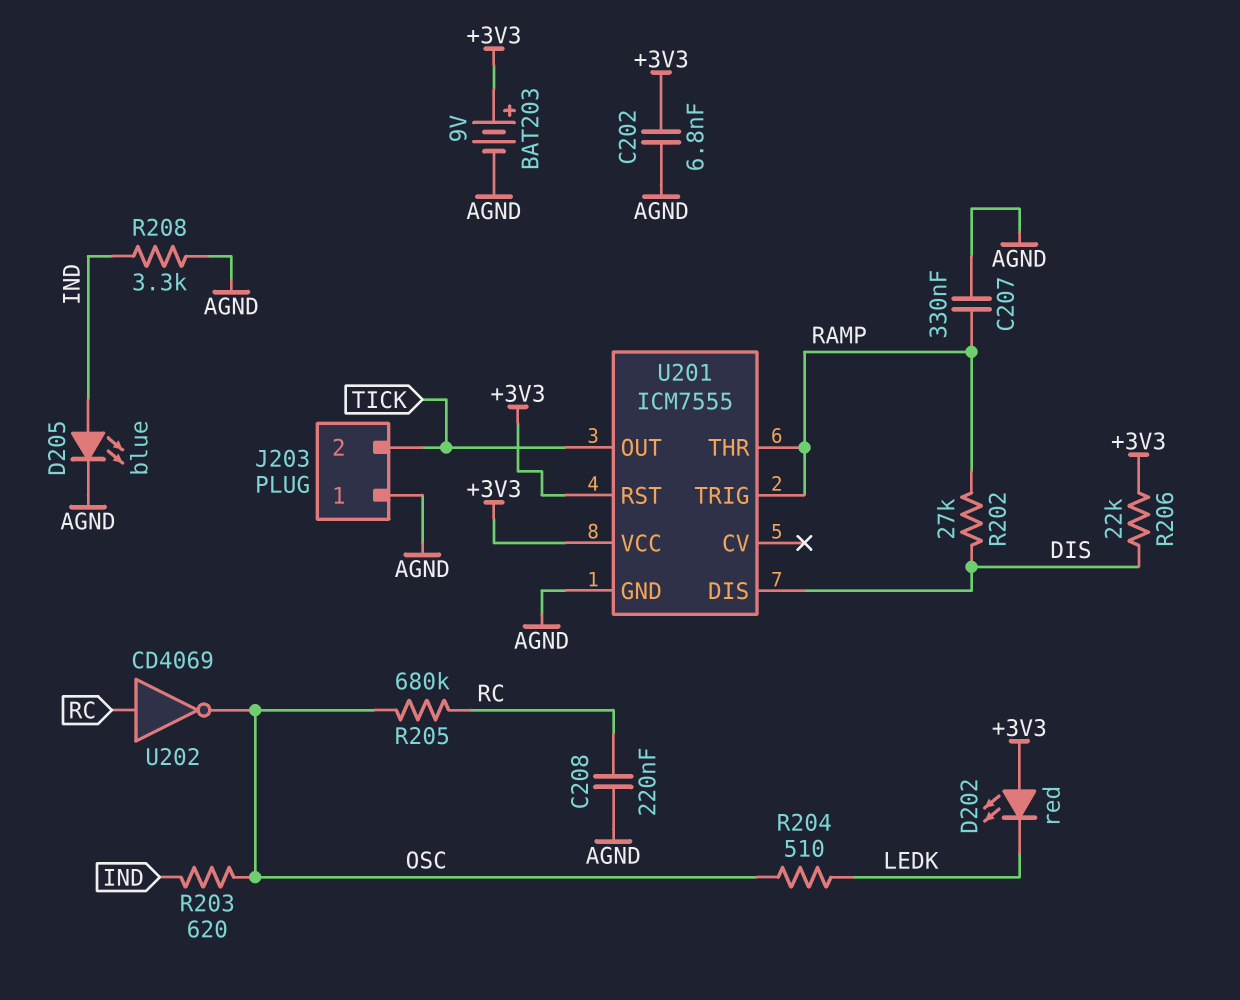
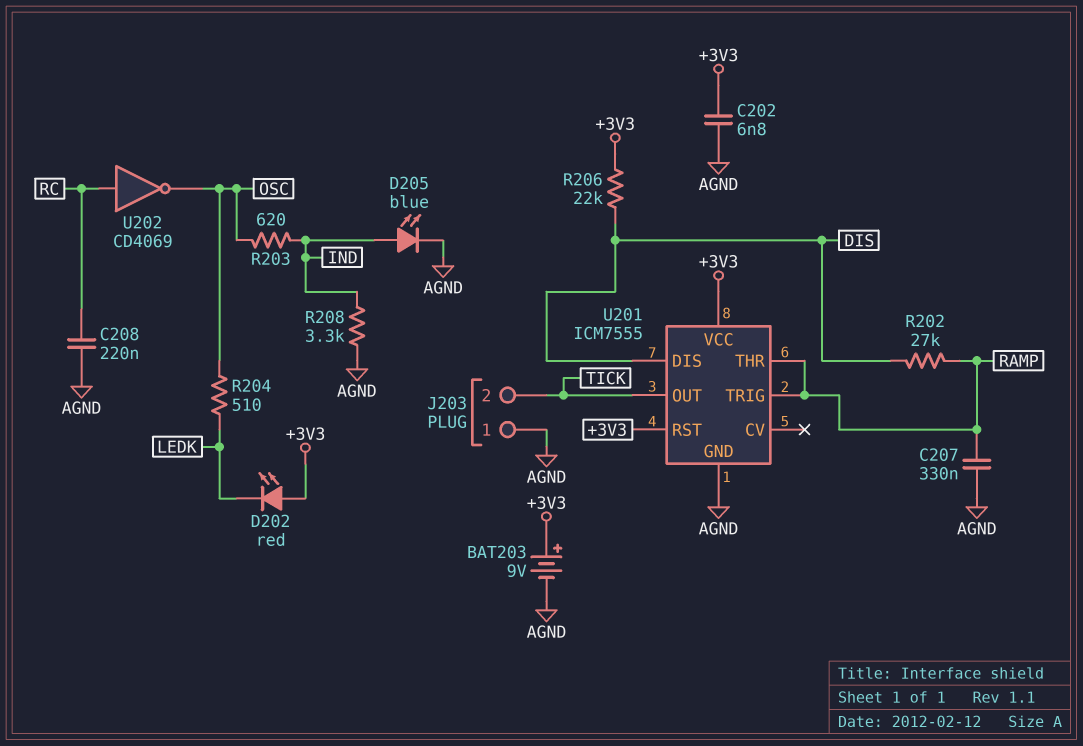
R205: 680k (OSC, RC) -> none

